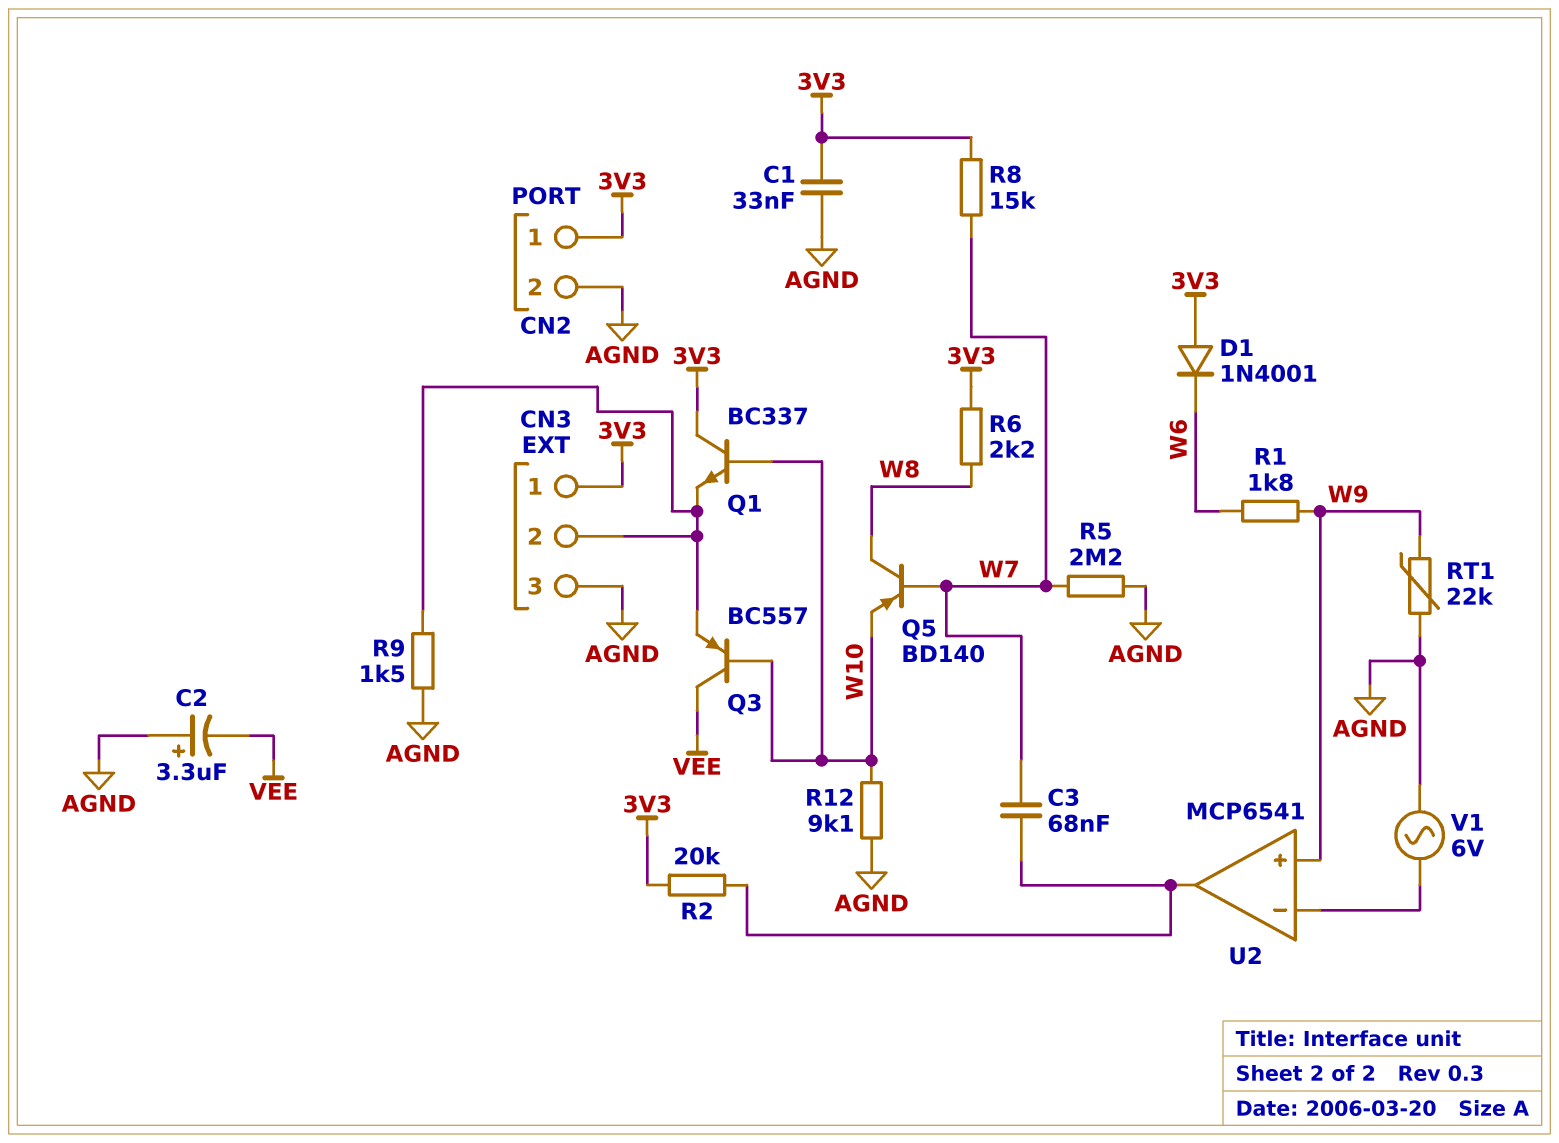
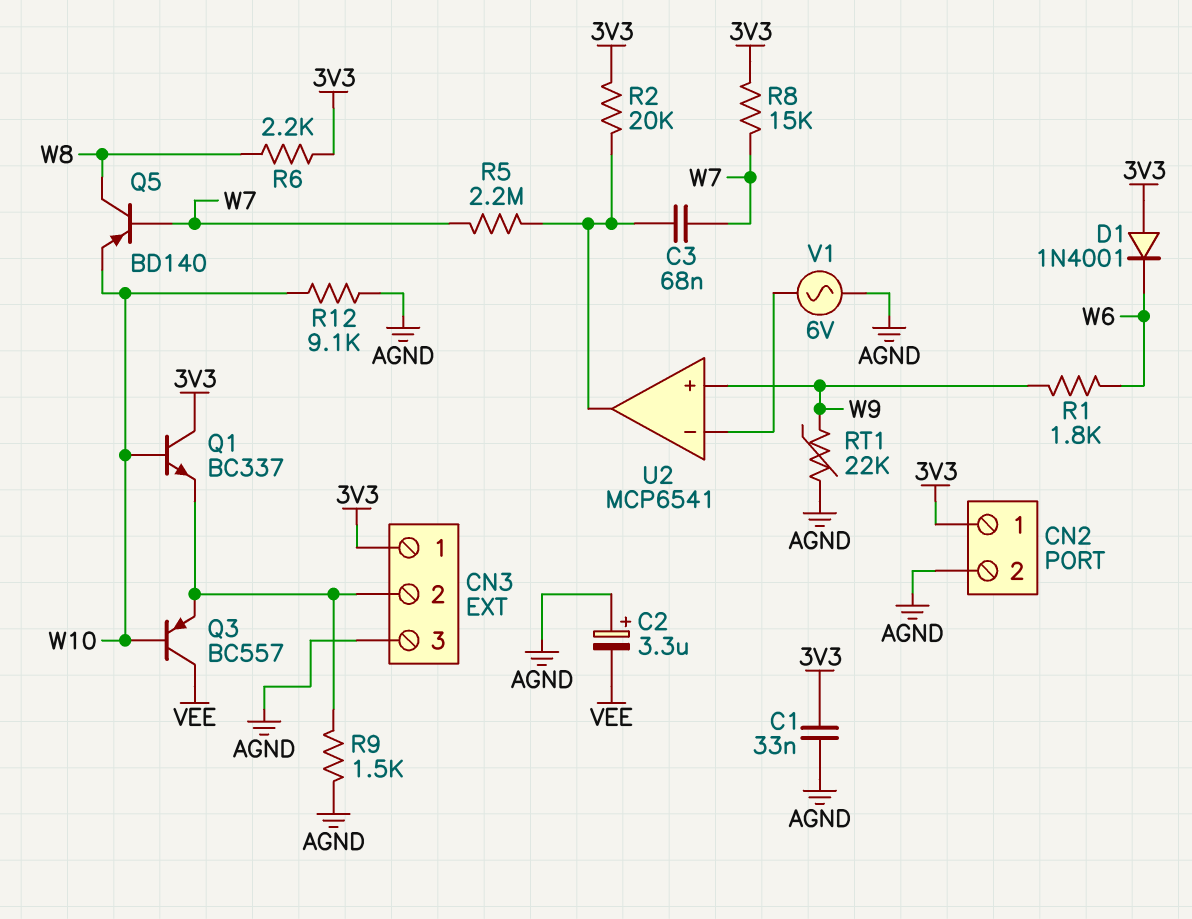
R5: 2.2M (AGND, W7) -> 2.2M (U2/out, W7)

